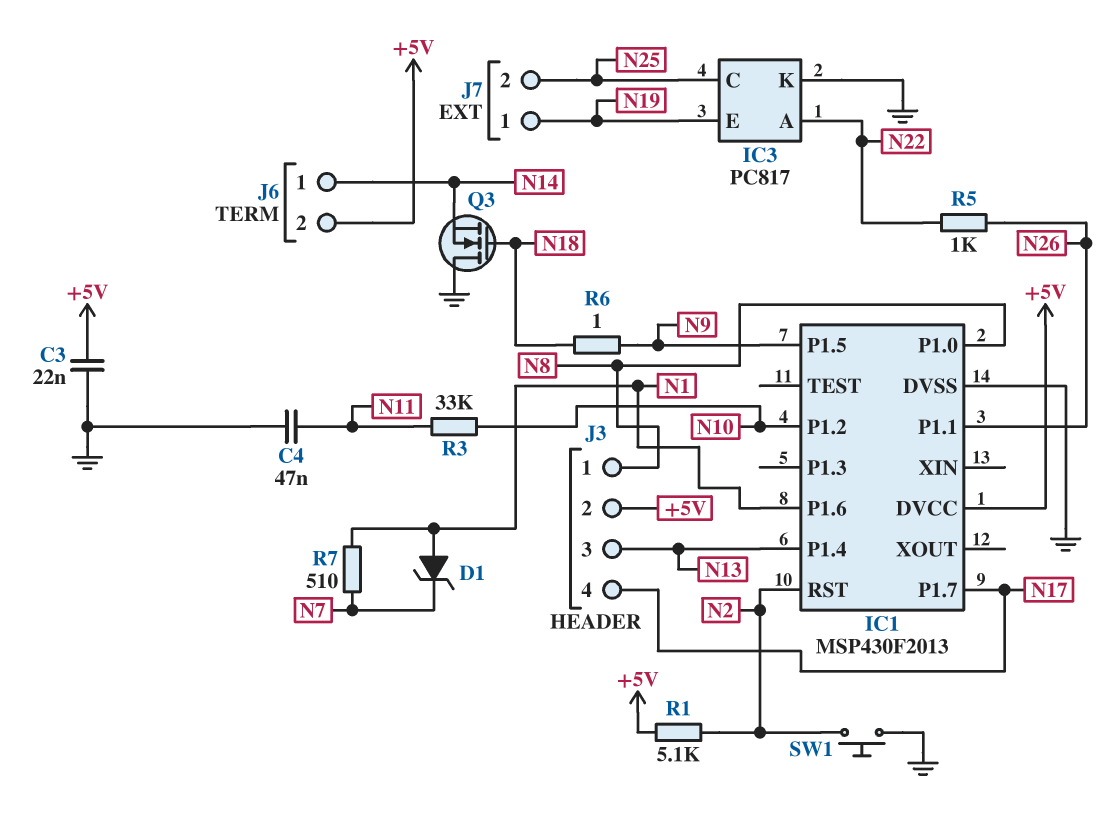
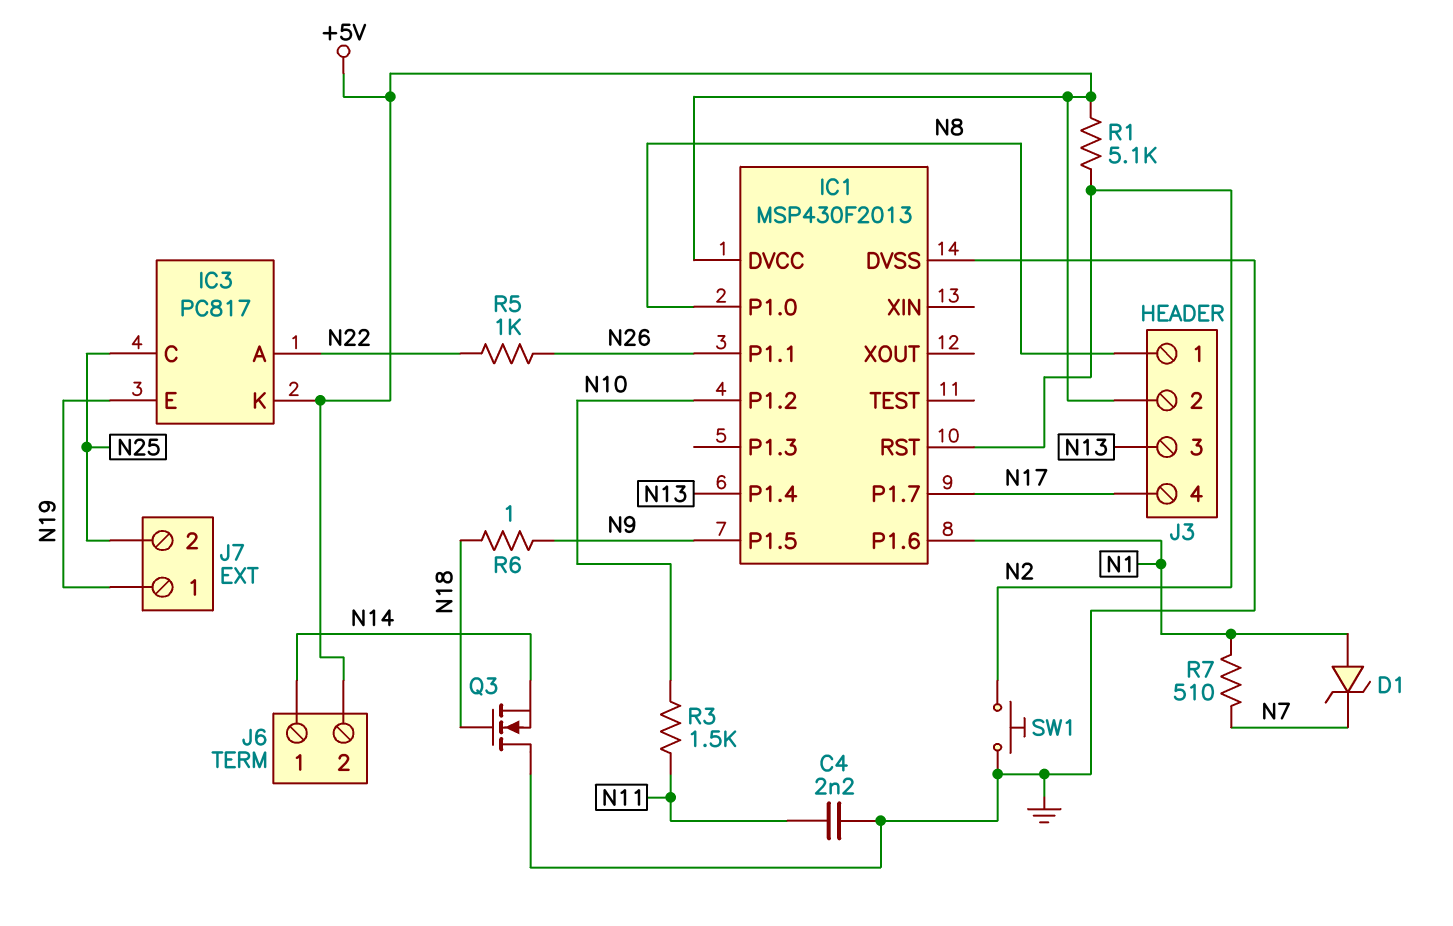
C3: 22nF (+5V, GND) -> none
C4: 47nF (GND, N11) -> 2.2nF (GND, N11)
IC3 pin K: GND -> +5V
R3: 33k (N10, N11) -> 1.5k (N10, N11)

